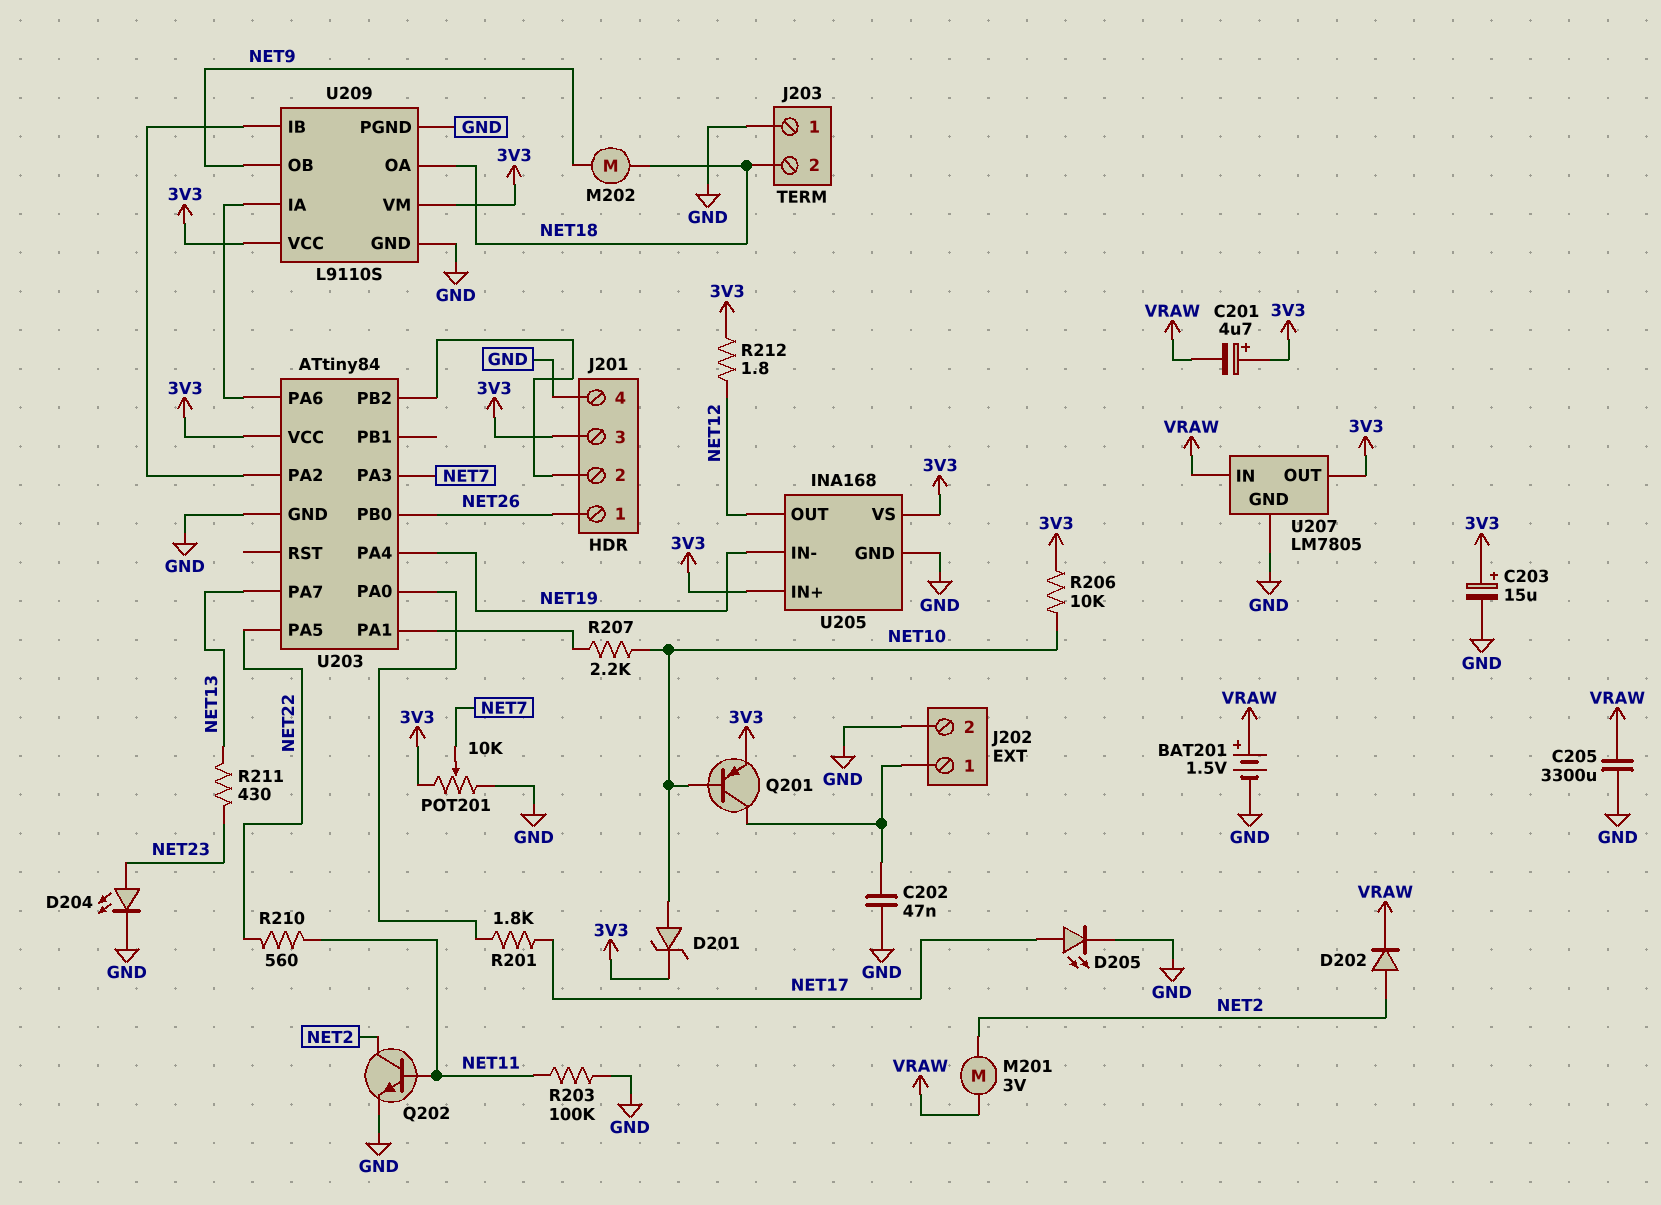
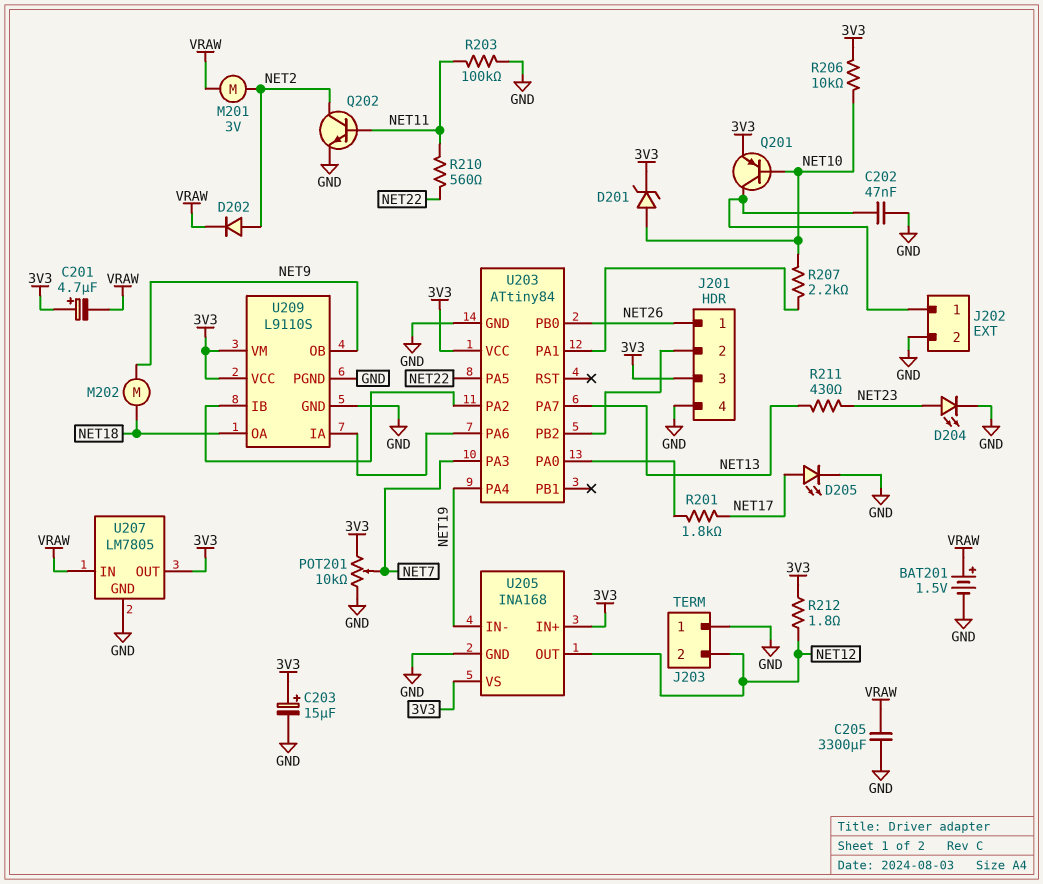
J203 pin 2: NET18 -> NET12

